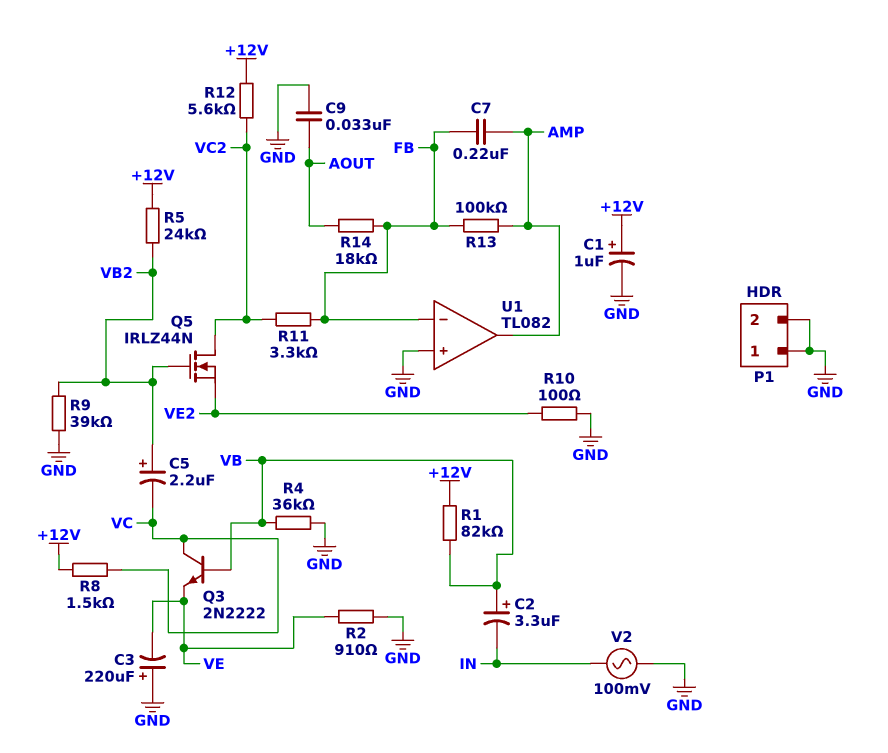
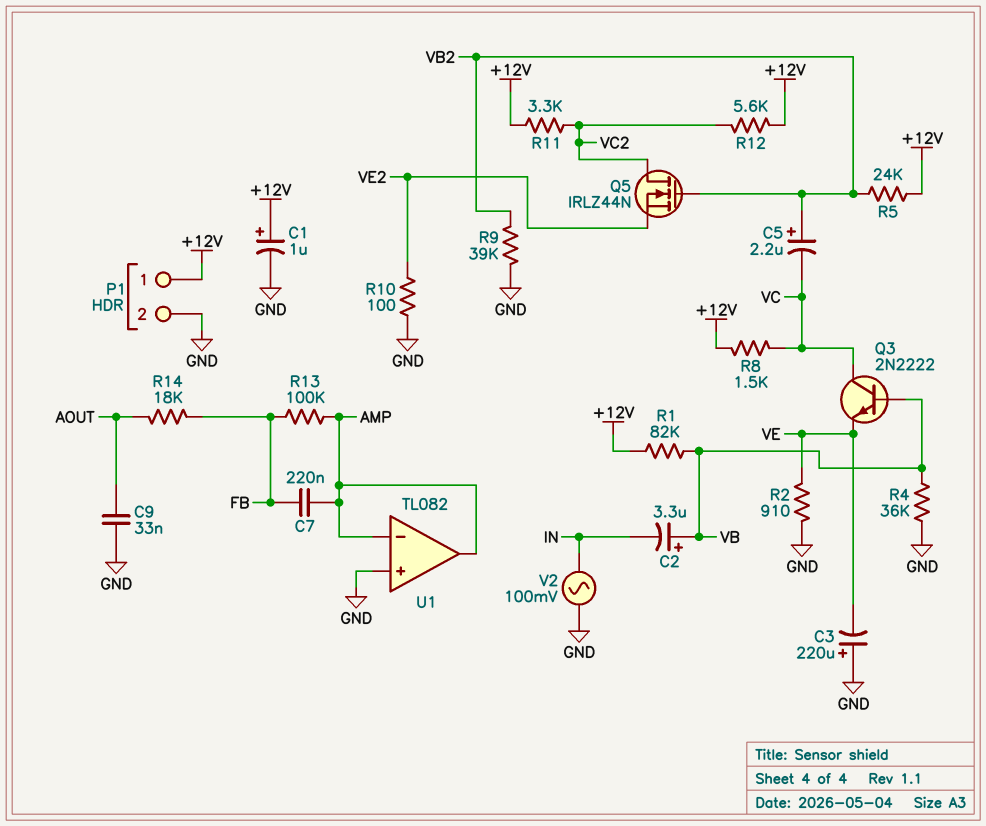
P1 pin 1: GND -> +12V
R11: 3.3k (FB, VC2) -> 3.3k (+12V, VC2)
U1 pin in-: FB -> AMP

